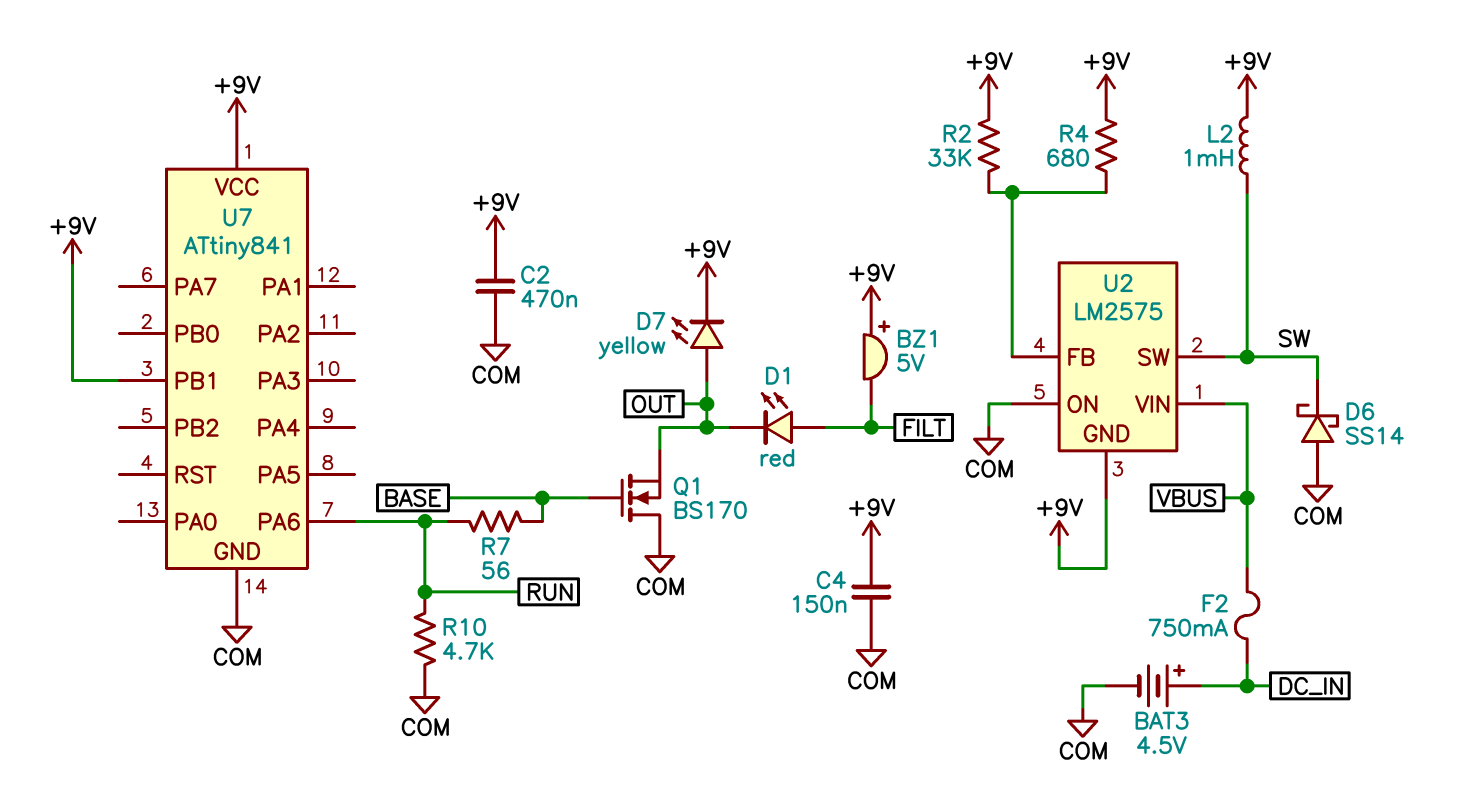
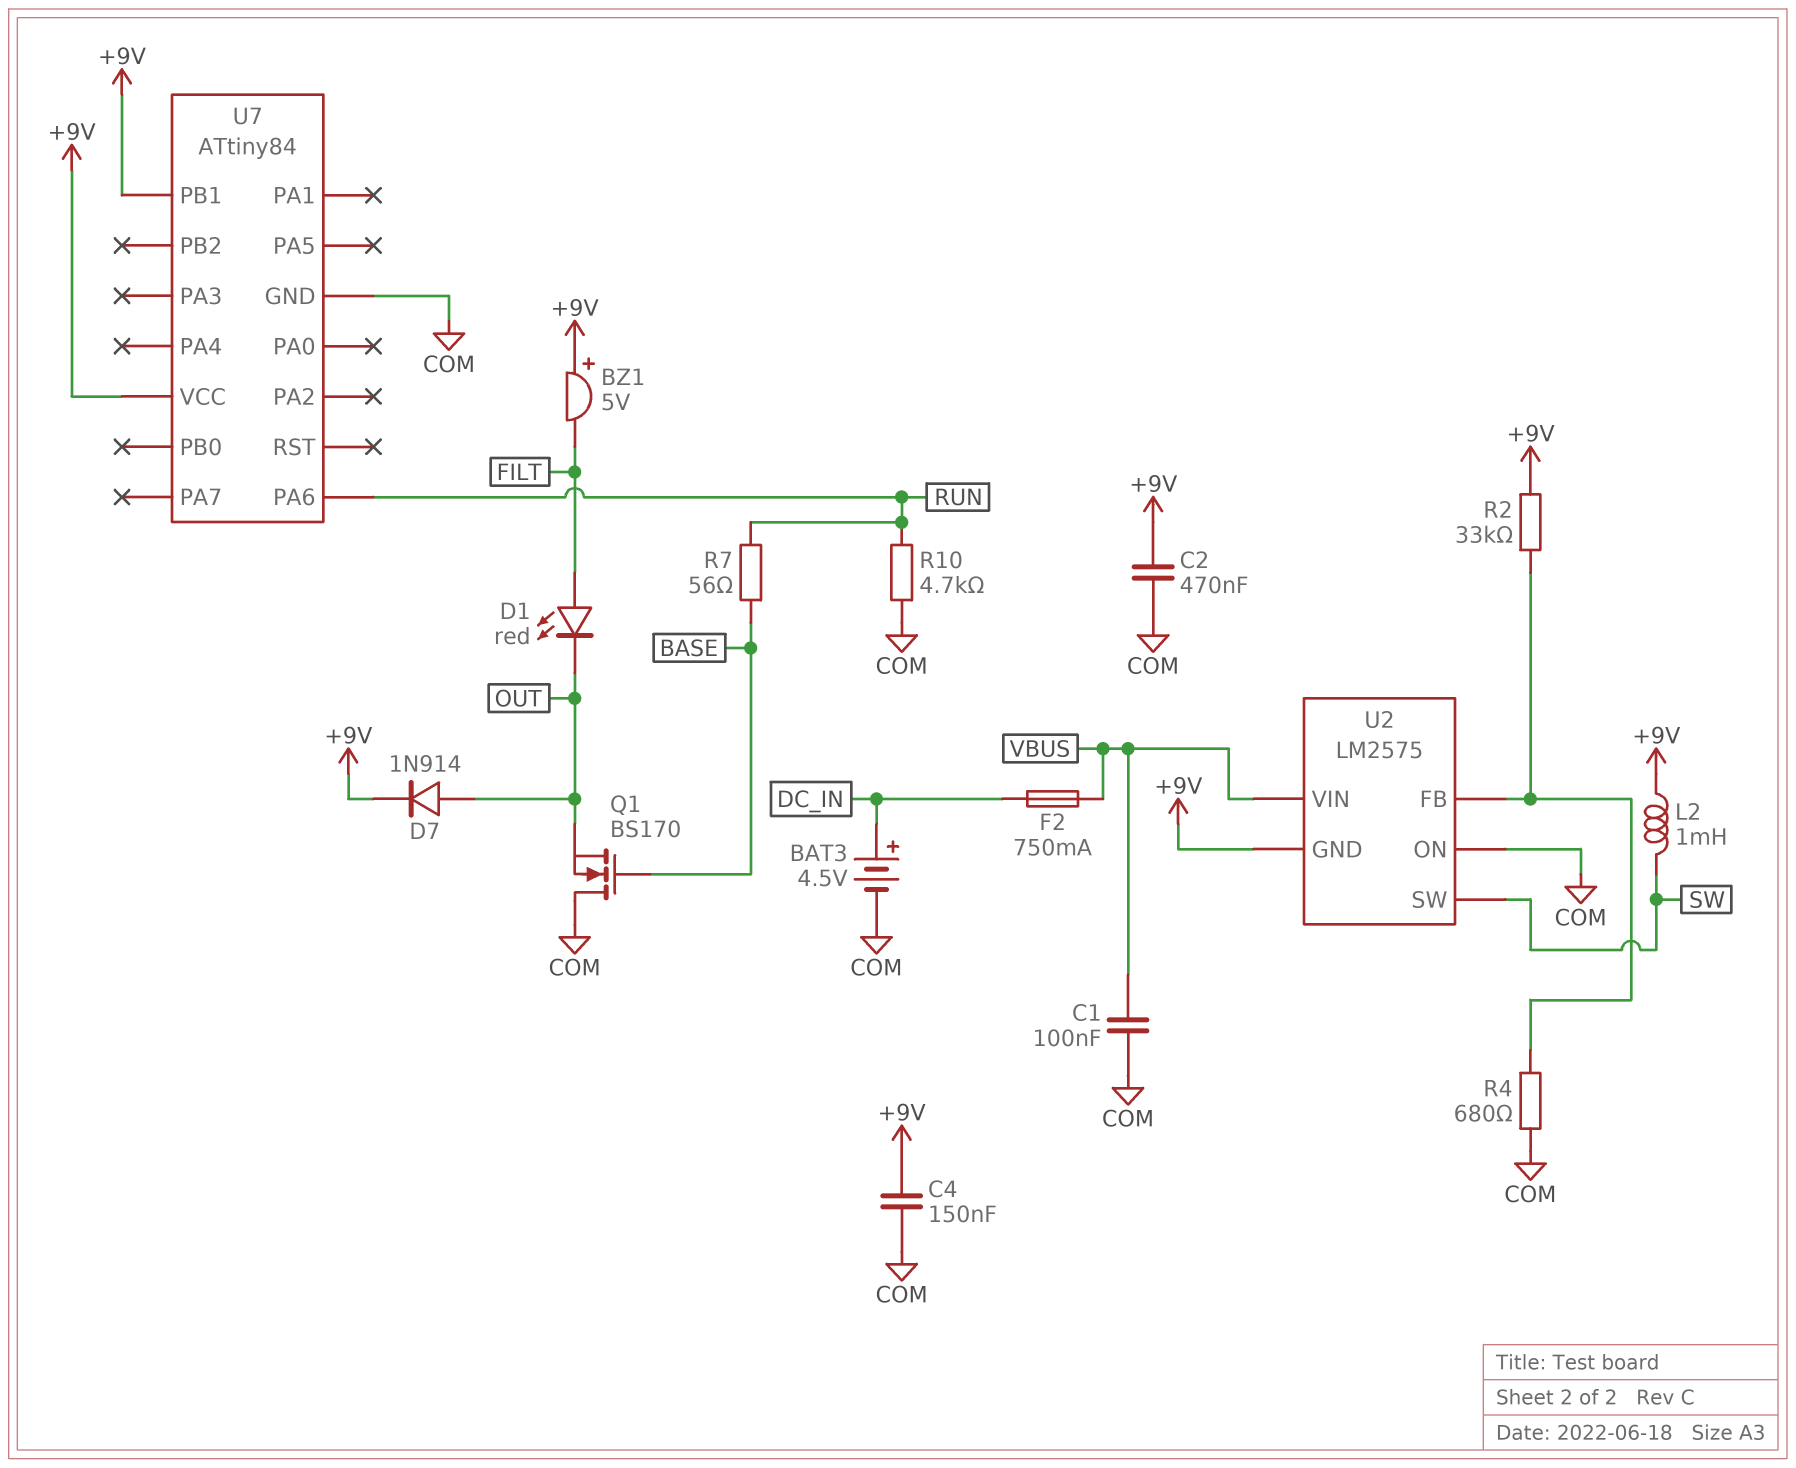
C1: none -> 100nF (COM, VBUS)
D6: schottky SS14 (A COM, K SW) -> none
D7: LED yellow (A OUT, K +9V) -> diode 1N914 (A OUT, K +9V)
R4: 680 (+9V, U2/FB) -> 680 (COM, U2/FB)
U7: ATtiny841 -> ATtiny84

